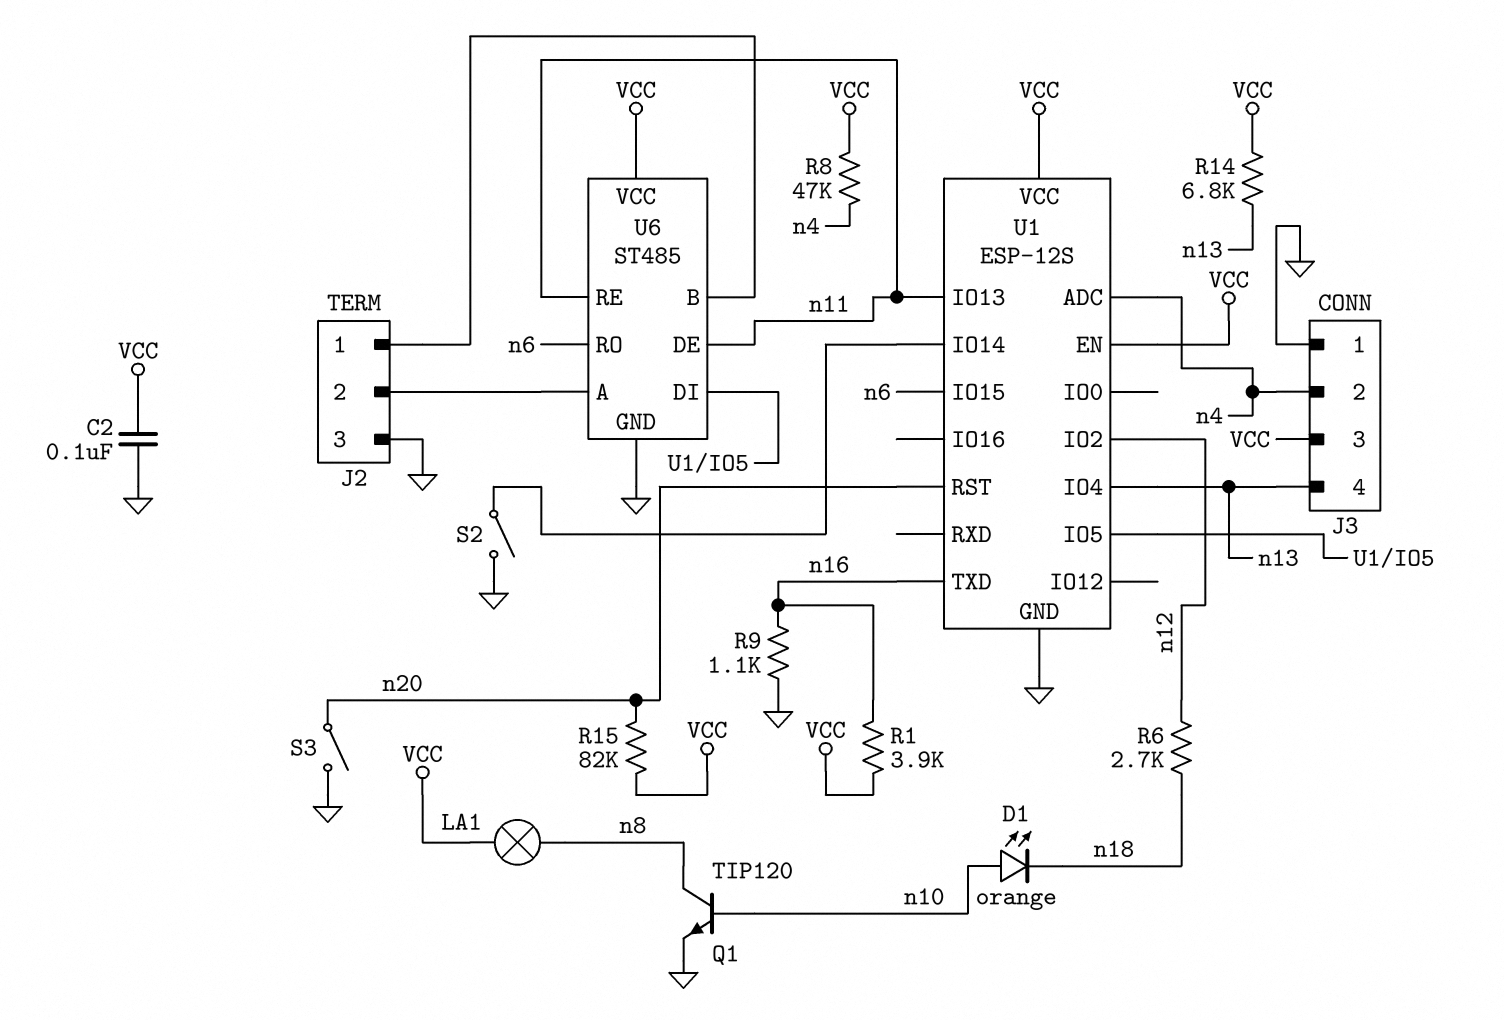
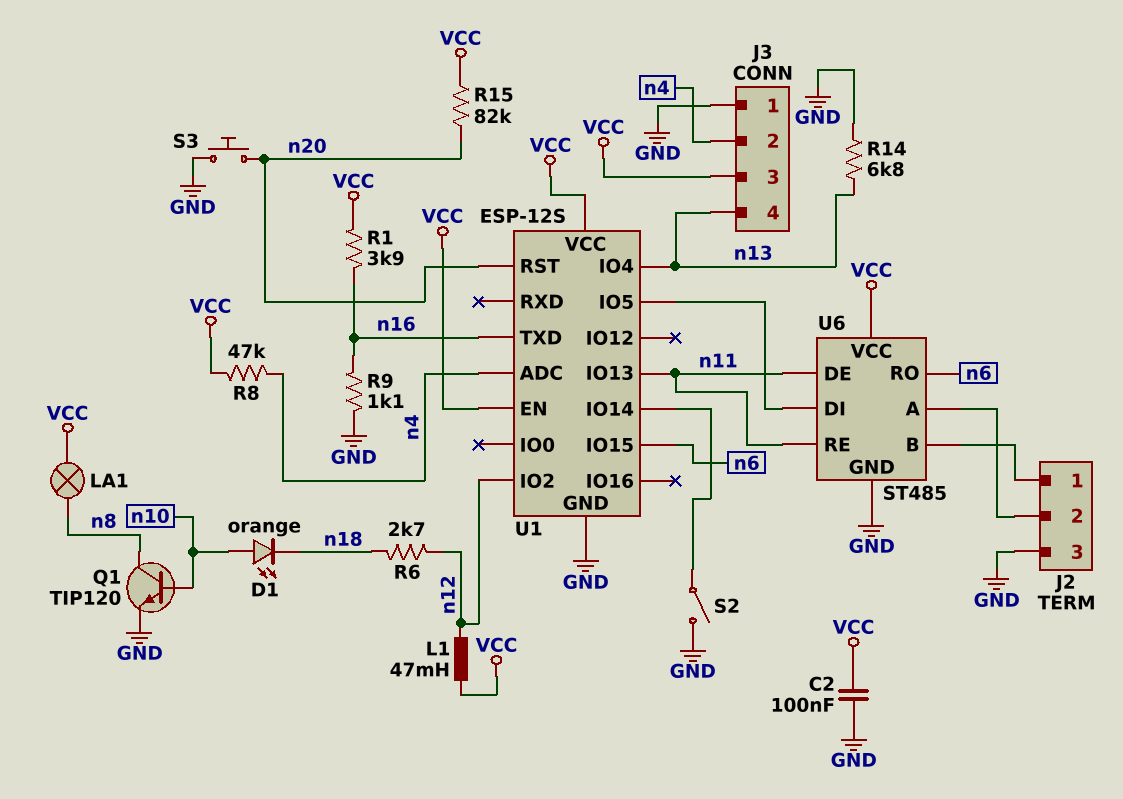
L1: none -> 47mH (VCC, n12)
R14: 6.8k (VCC, n13) -> 6.8k (GND, n13)
S3: switch (GND, n20) -> button (GND, n20)

